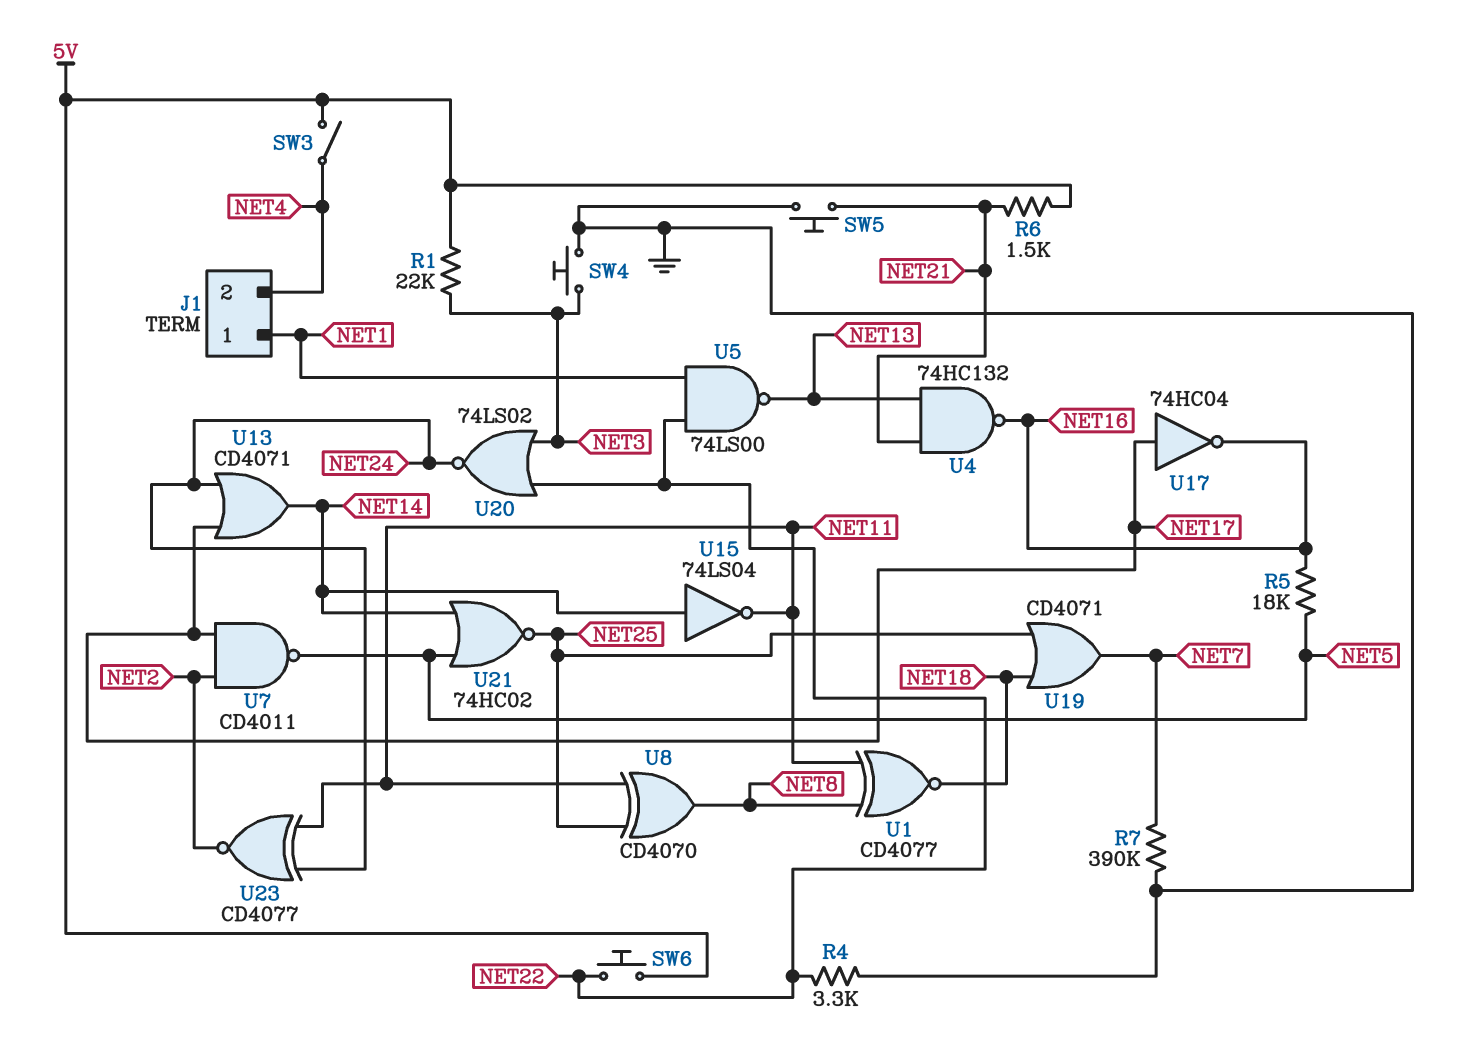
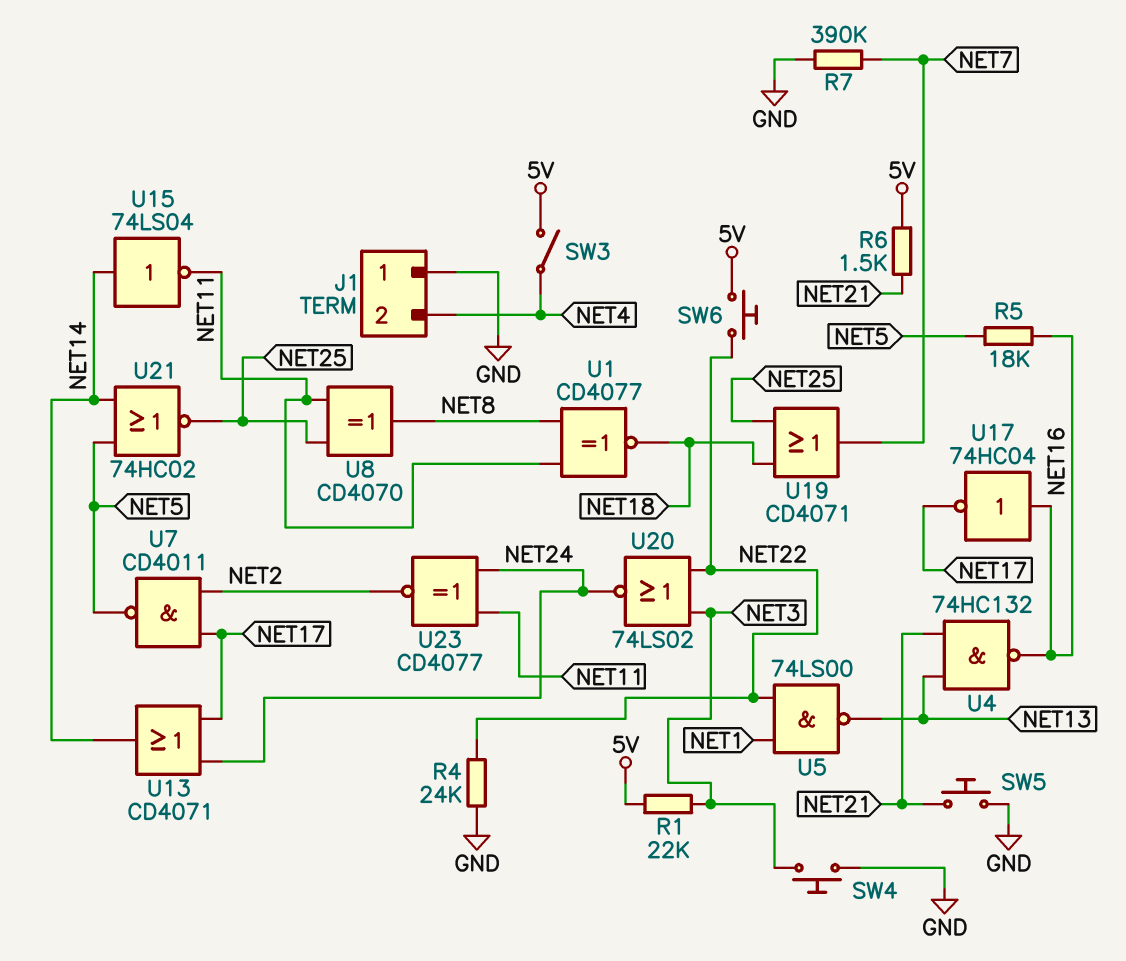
J1 pin 1: NET1 -> GND
R4: 3.3k (GND, NET22) -> 24k (GND, NET22)
U17: NOT 74HC04 (in NET17, out NET16) -> NOT 74HC04 (in NET16, out NET17)

